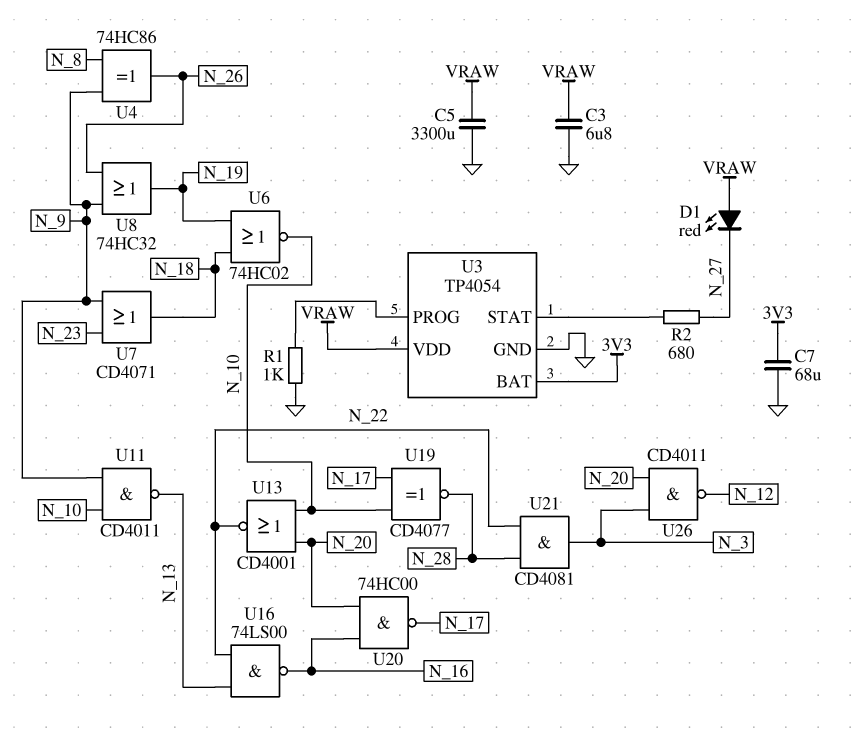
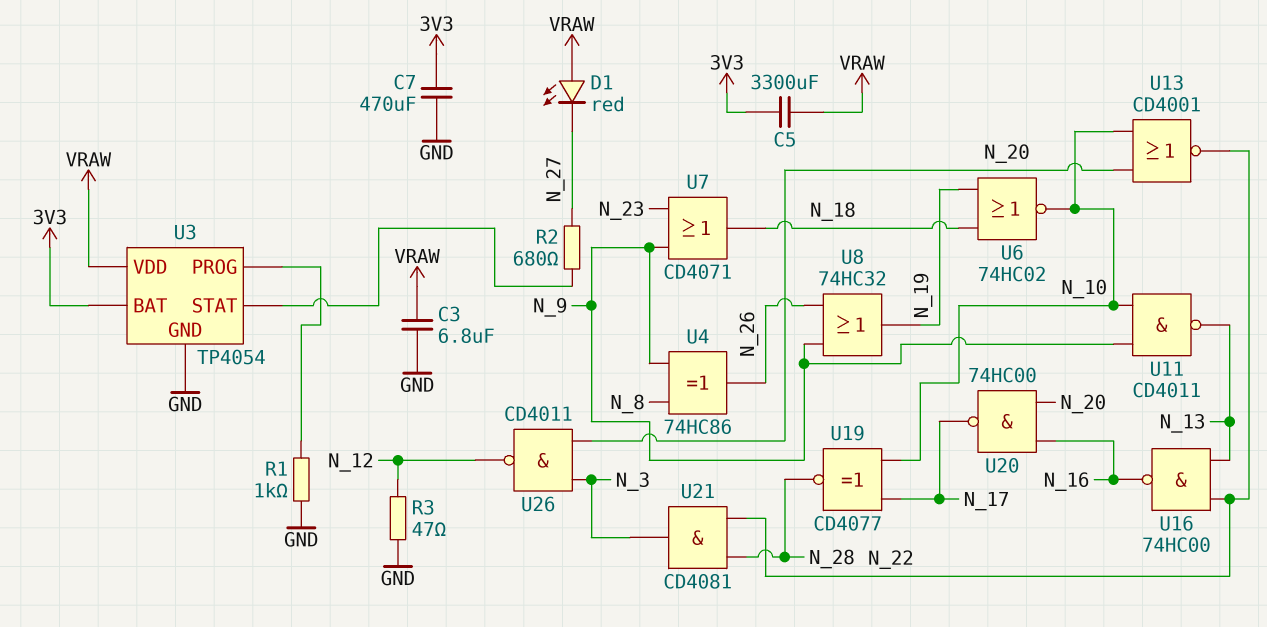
C5: 3300uF (GND, VRAW) -> 3300uF (3V3, VRAW)
C7: 68uF (3V3, GND) -> 470uF (3V3, GND)
R3: none -> 47 (GND, N_12)
U16: NAND 74LS00 (in N_13, in N_22, out N_16) -> NAND 74HC00 (in N_13, in N_22, out N_16)

